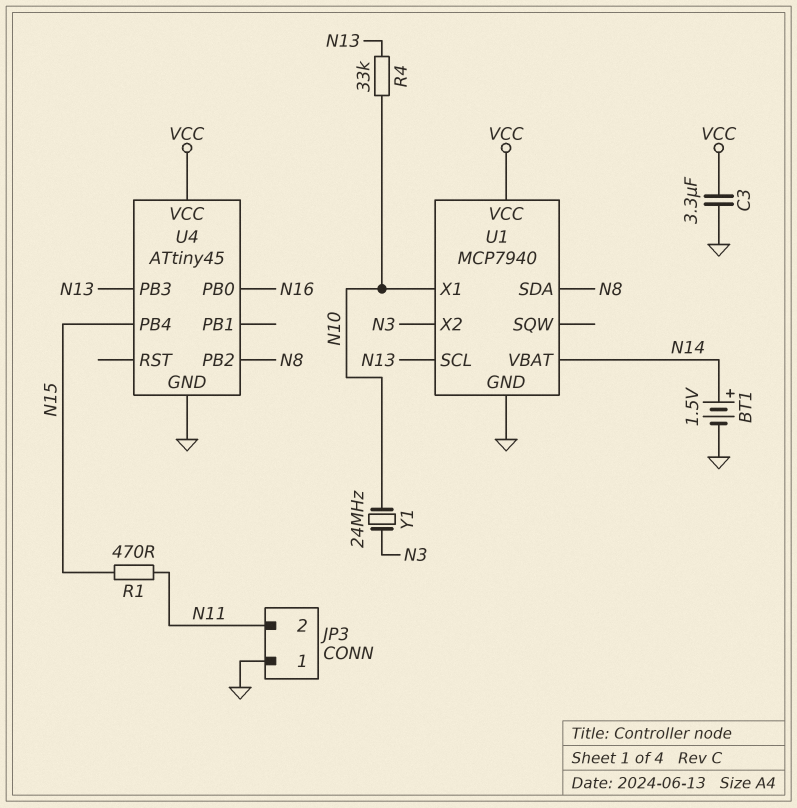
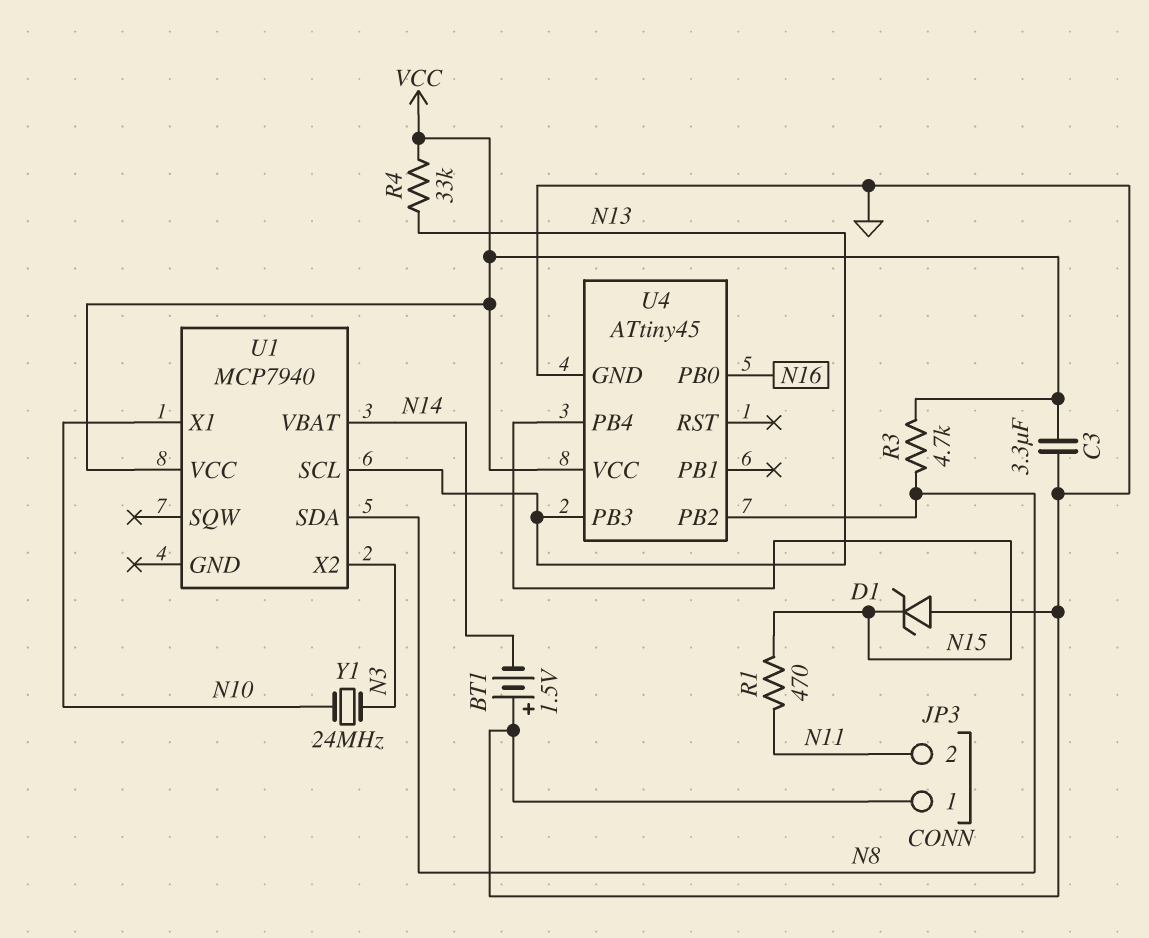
BT1: 1.5V (plus N14, minus GND) -> 1.5V (plus GND, minus N14)
D1: none -> zener (A GND, K N15)
R3: none -> 4.7k (N8, VCC)
R4: 33k (N10, N13) -> 33k (N13, VCC)
U1 pin GND: GND -> none

